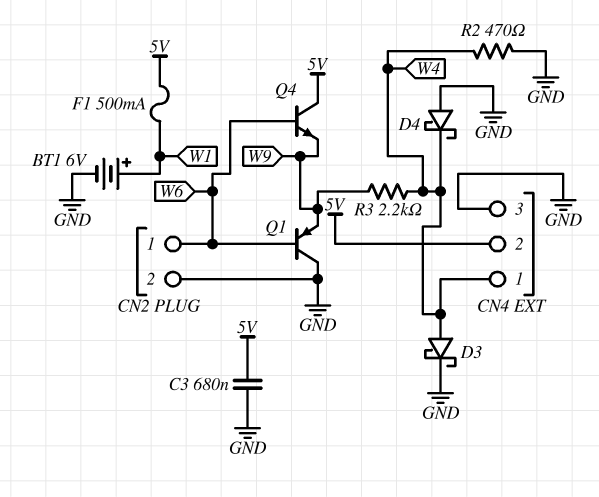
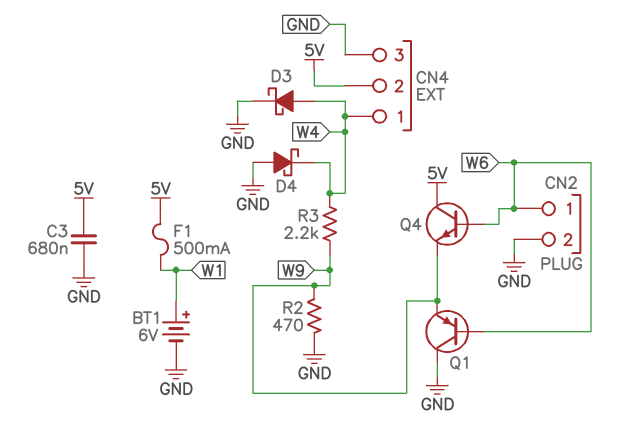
R2: 470 (GND, W4) -> 470 (GND, W9)

